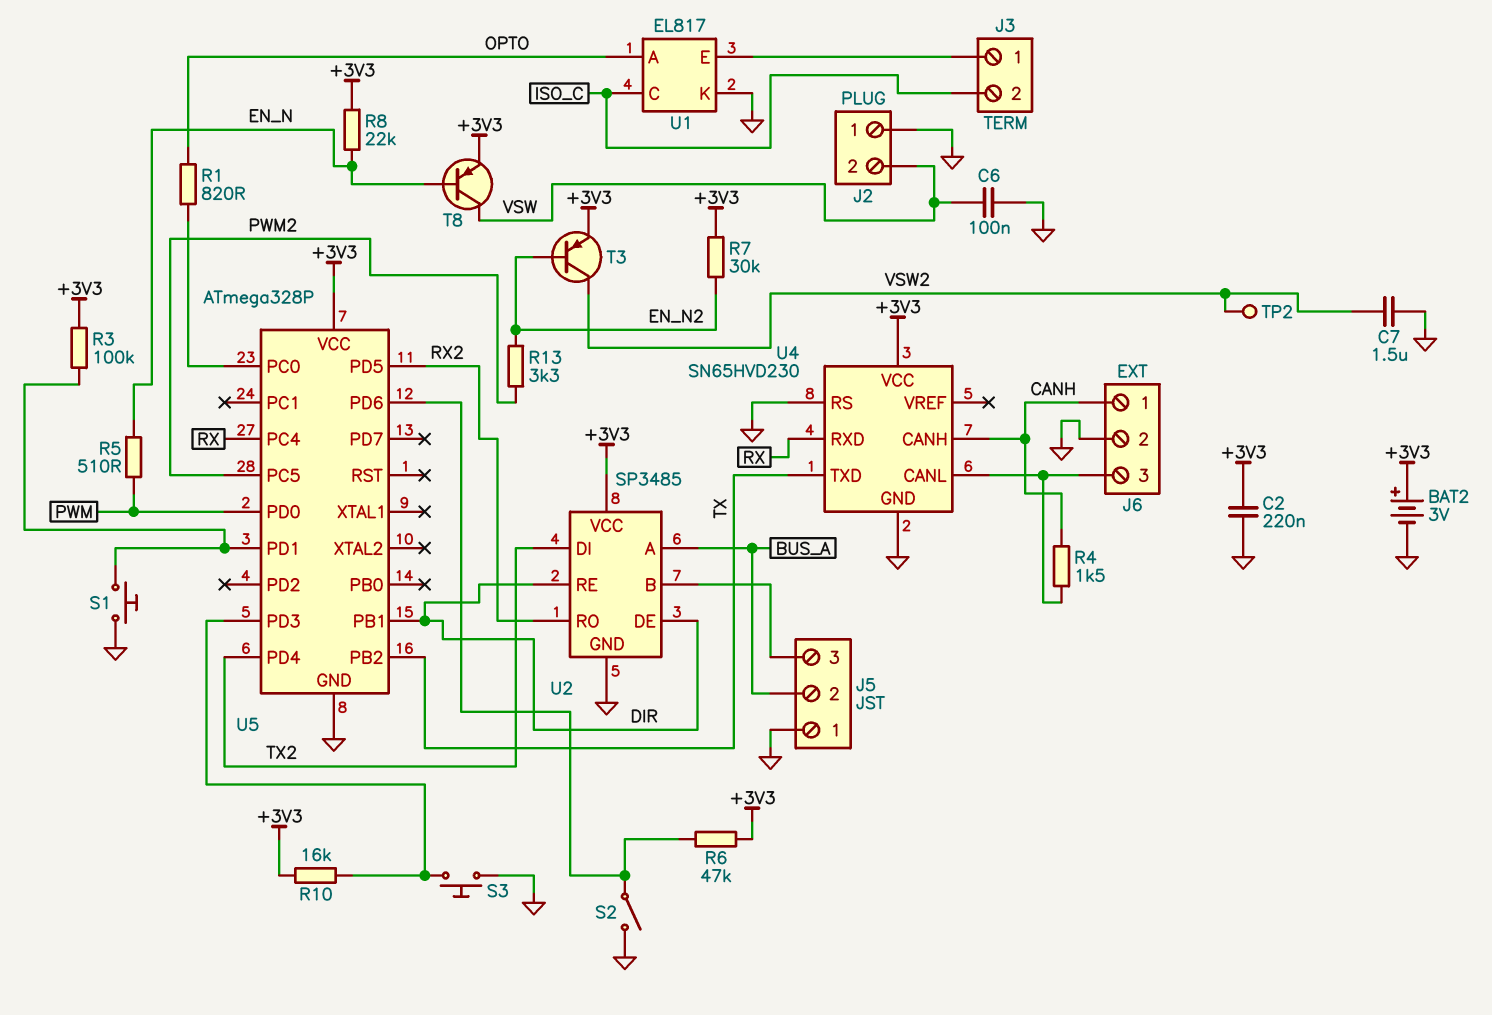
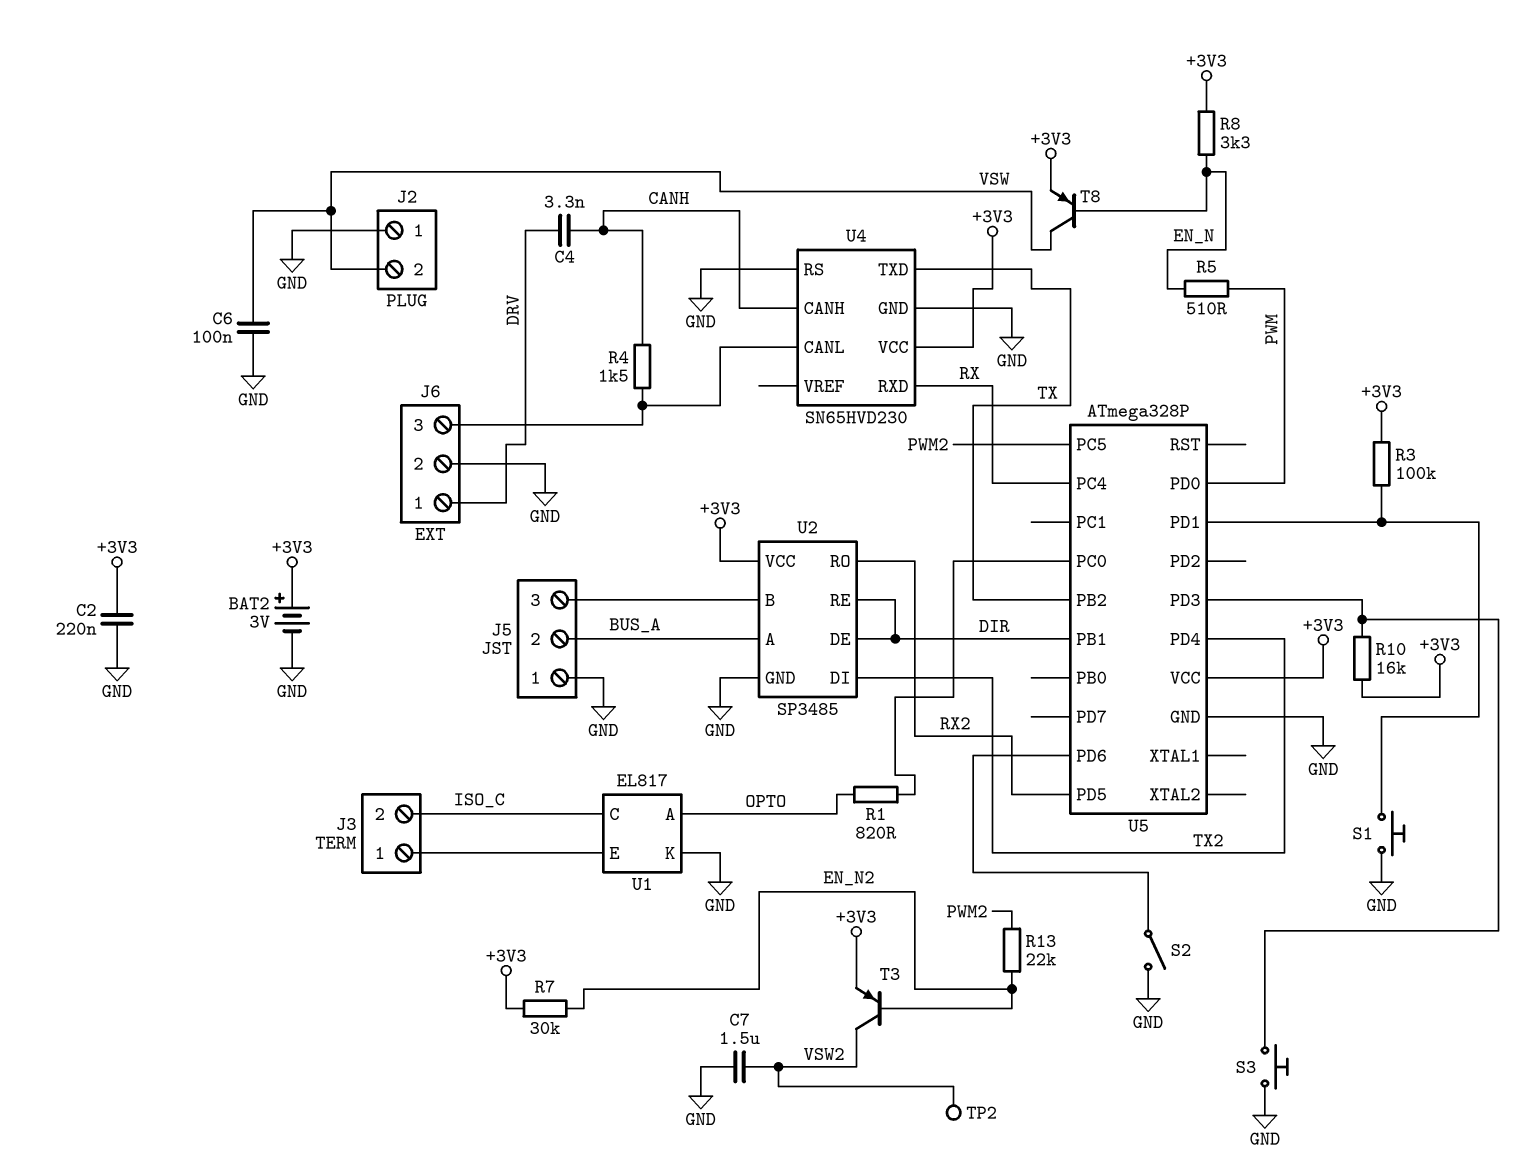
C4: none -> 3.3nF (CANH, DRV)
J6 pin 1: CANH -> DRV
R6: 47k (+3V3, U5/PD6) -> none
R8: 22k (+3V3, EN_N) -> 3.3k (+3V3, EN_N)
R13: 3.3k (EN_N2, PWM2) -> 22k (EN_N2, PWM2)

